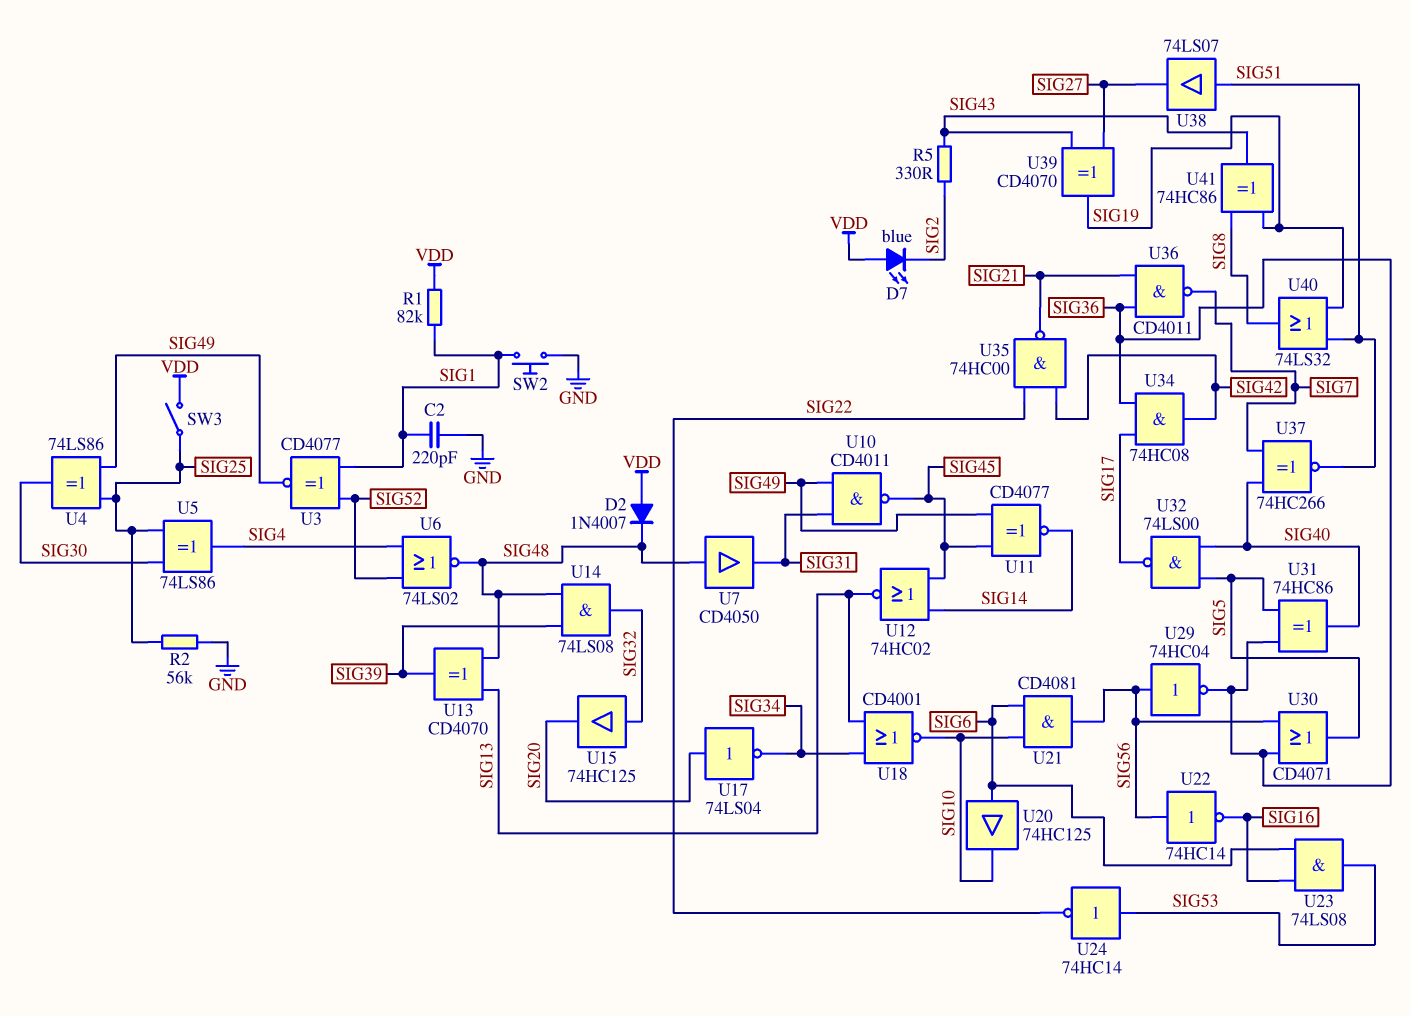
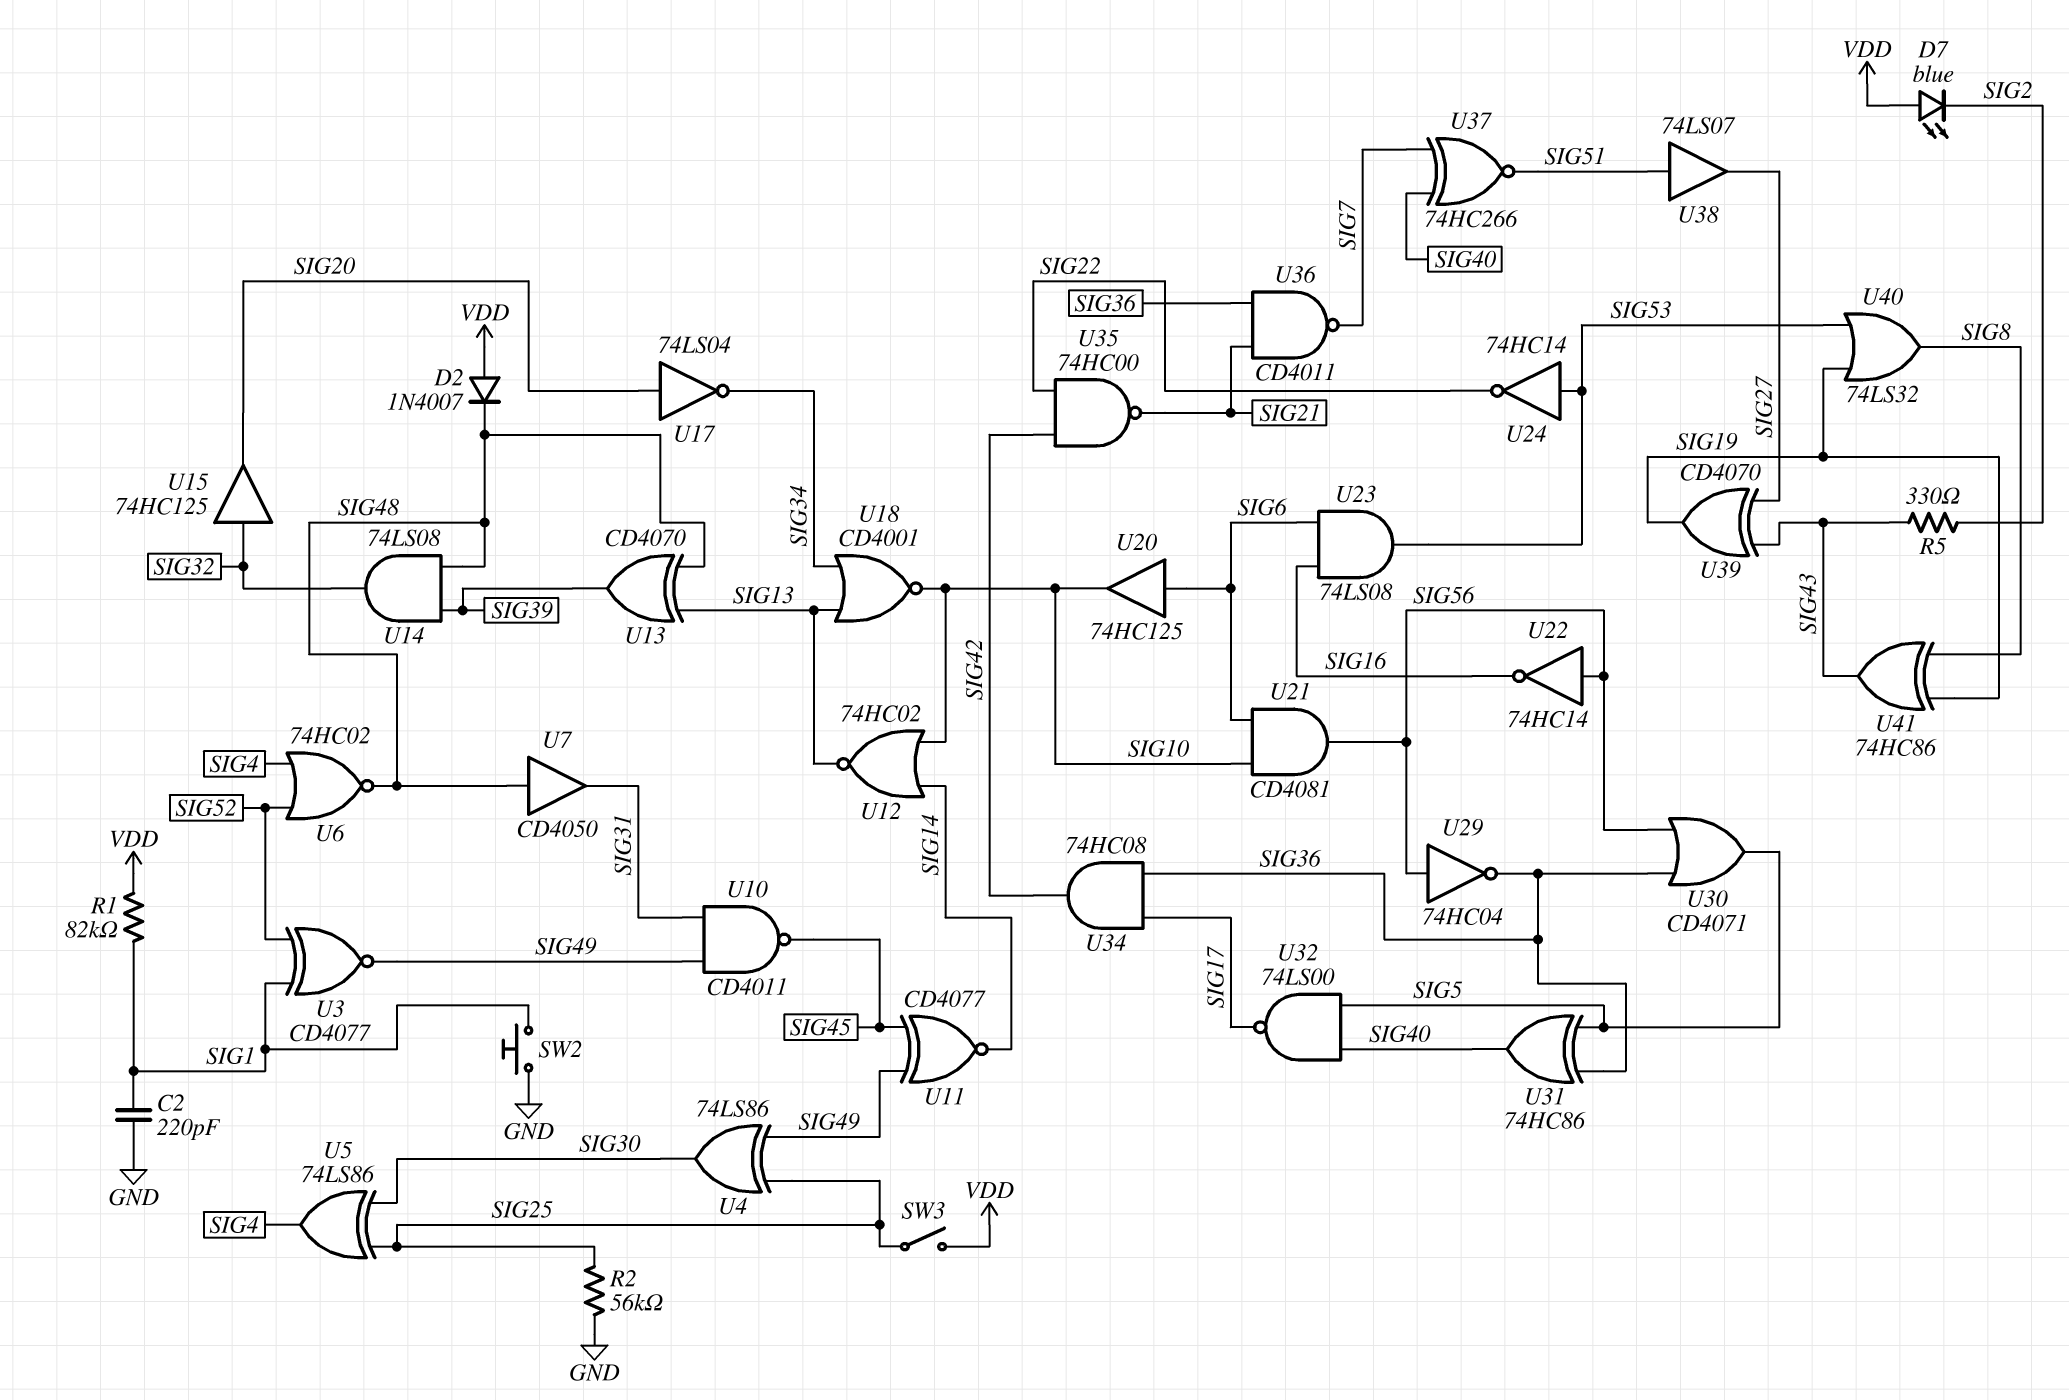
U6: NOR 74LS02 (in SIG4, in SIG52, out SIG48) -> NOR 74HC02 (in SIG4, in SIG52, out SIG48)
U12: NOR 74HC02 (in SIG14, in SIG45, out SIG13) -> NOR 74HC02 (in SIG10, in SIG14, out SIG13)
U40: OR 74LS32 (in SIG19, in SIG51, out SIG8) -> OR 74LS32 (in SIG19, in SIG53, out SIG8)

